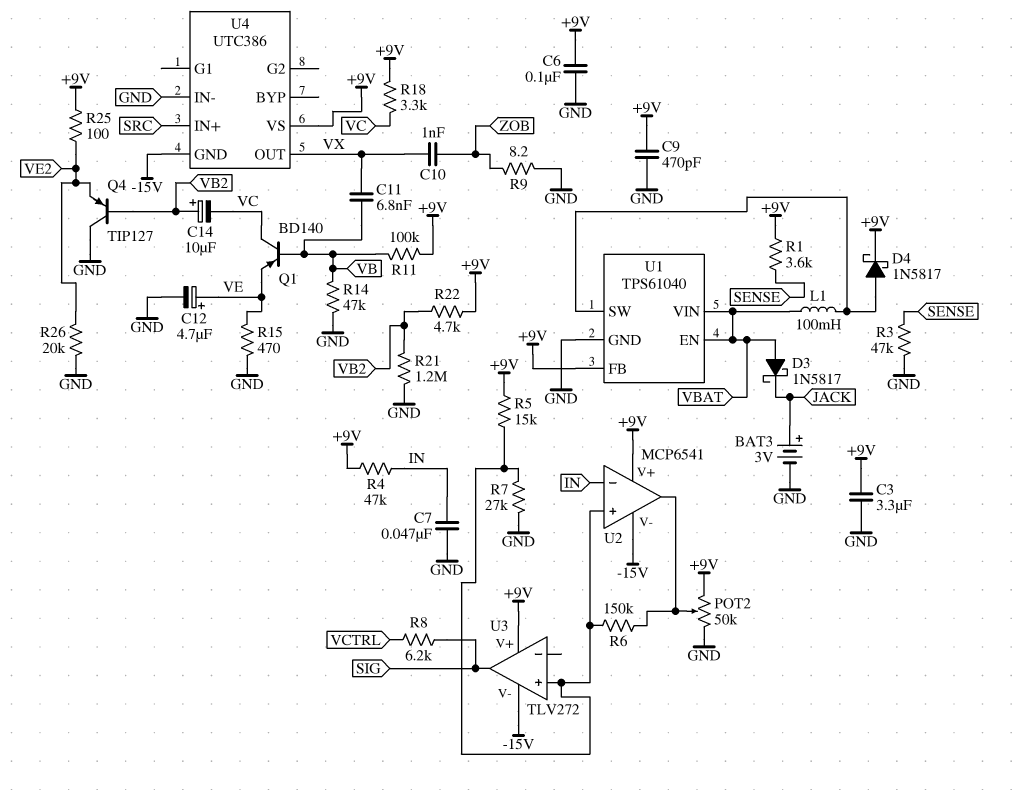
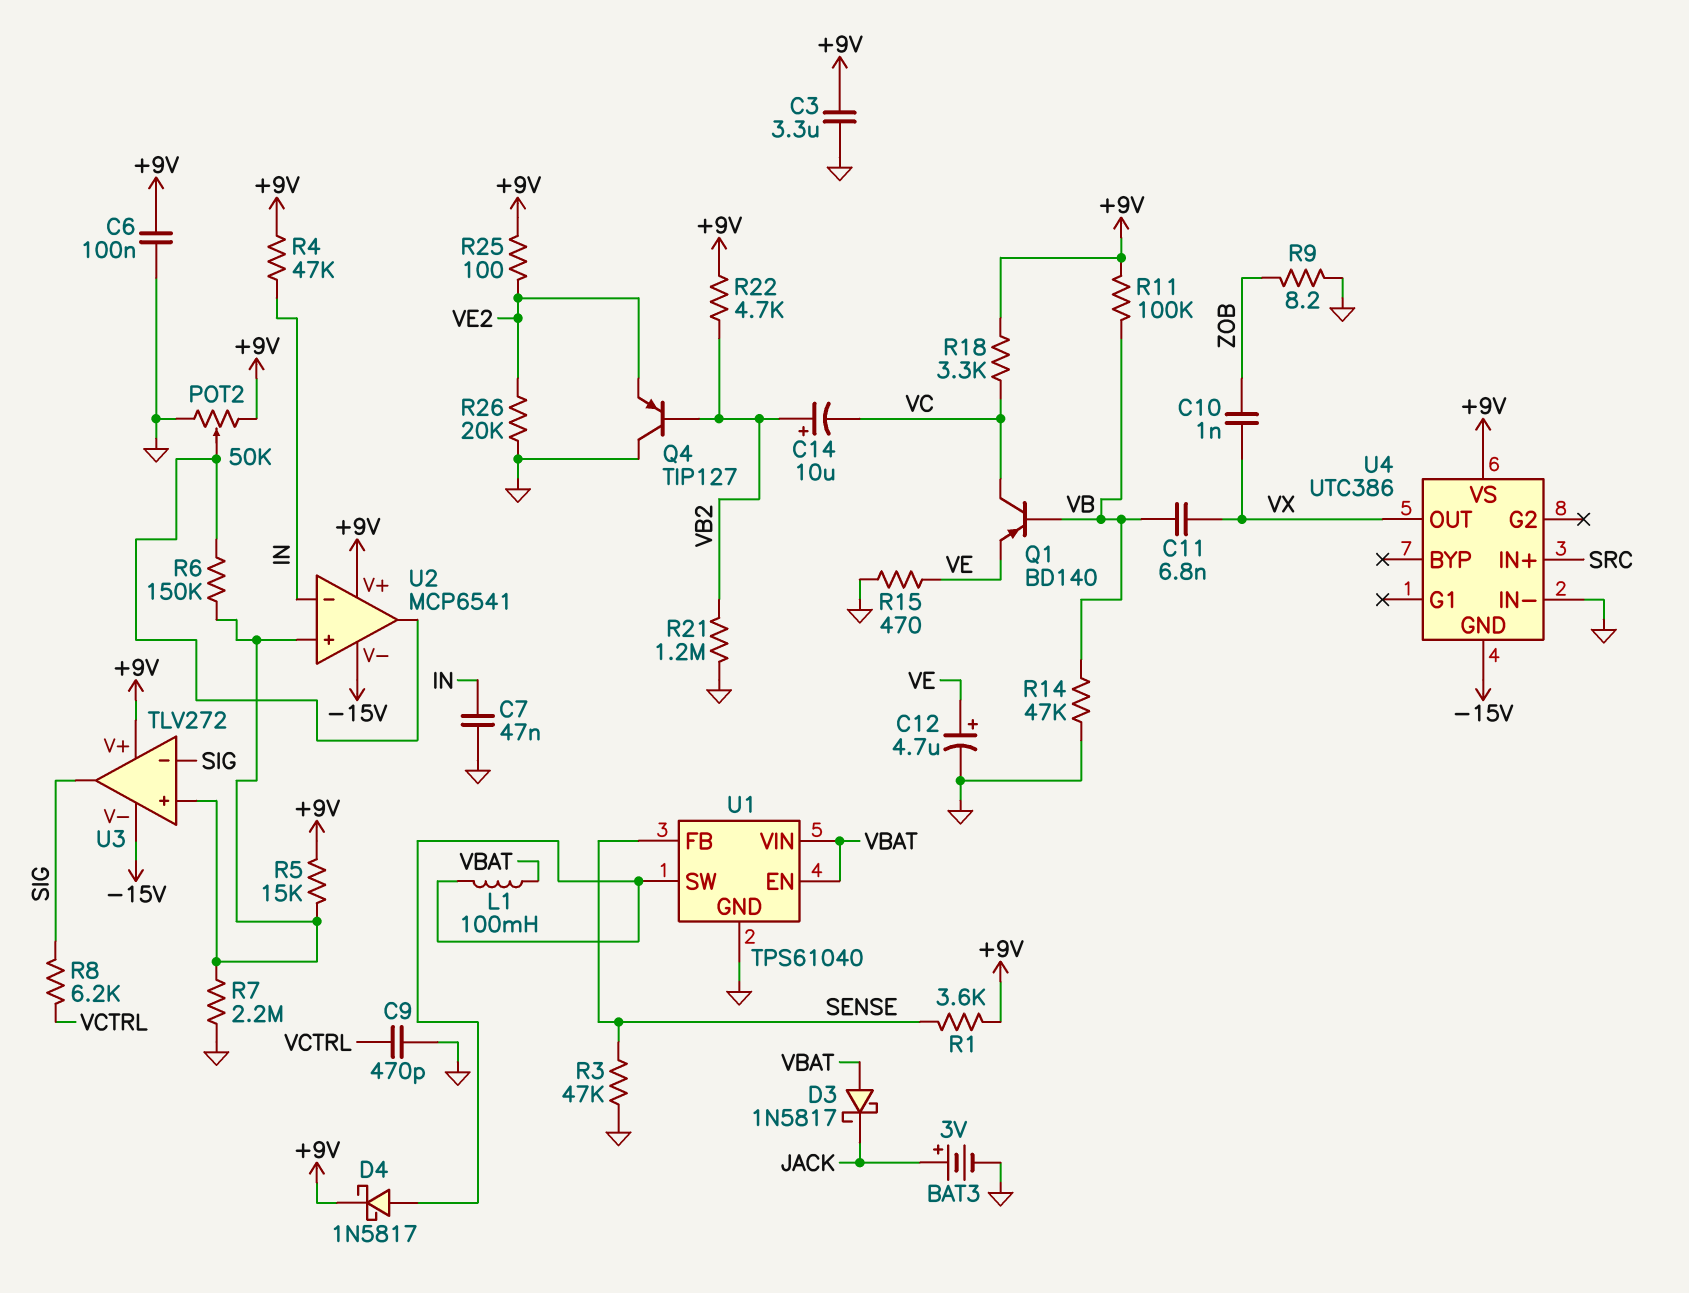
C9: 470pF (+9V, GND) -> 470pF (GND, VCTRL)
R7: 27k (GND, U2/in+) -> 2.2M (GND, U2/in+)
U1 pin FB: +9V -> SENSE
U3 pin in-: none -> SIG

